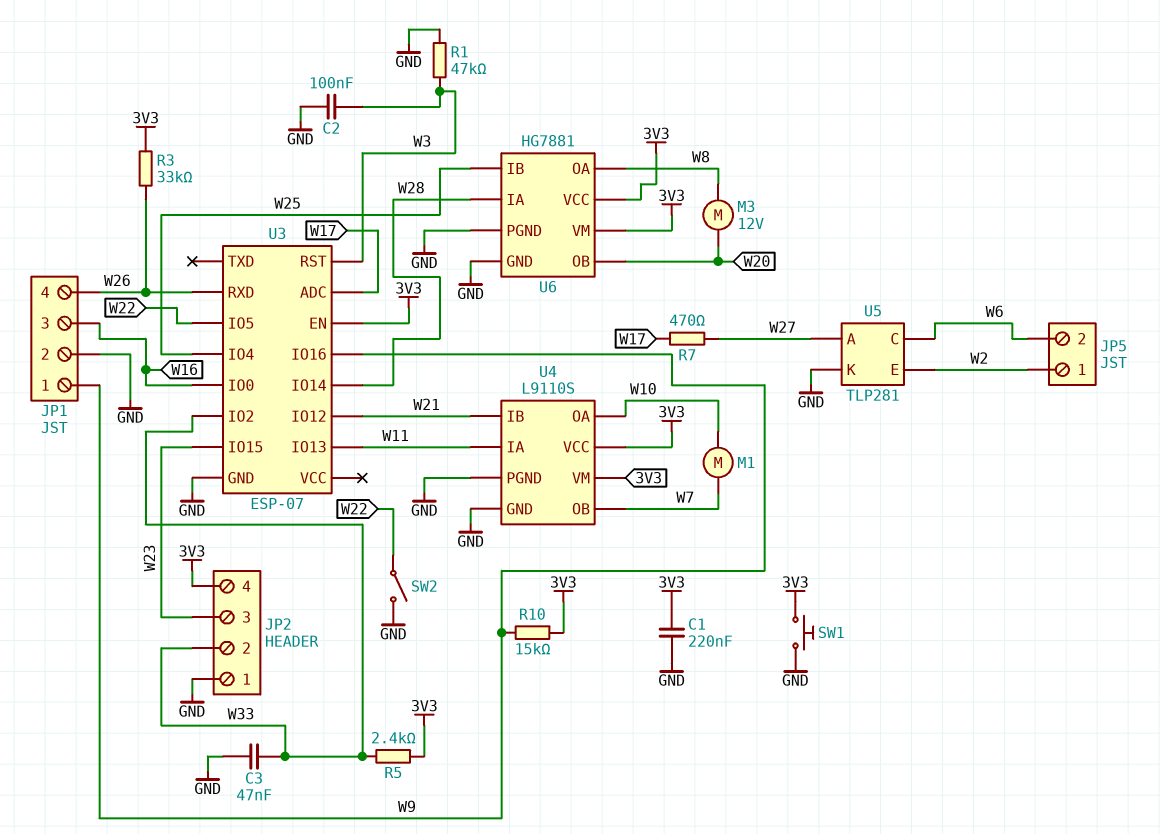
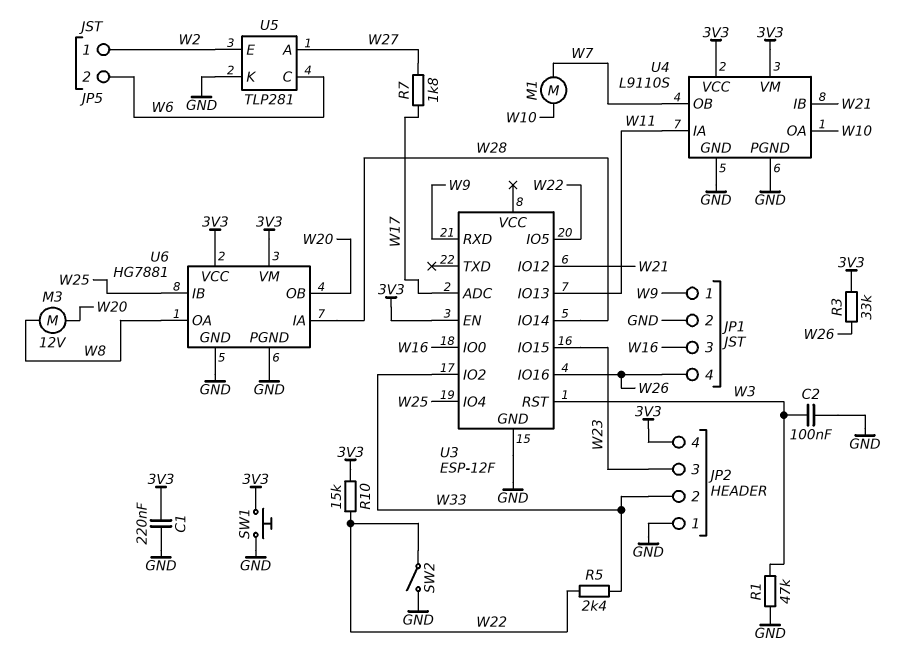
C3: 47nF (GND, W33) -> none
R5: 2.4k (3V3, W33) -> 2.4k (W22, W33)
R7: 470 (W17, W27) -> 1.8k (W17, W27)
R10: 15k (3V3, W9) -> 15k (3V3, W22)
U3: ESP-07 -> ESP-12F
U3 pin IO16: W9 -> W26
U3 pin RXD: W26 -> W9

